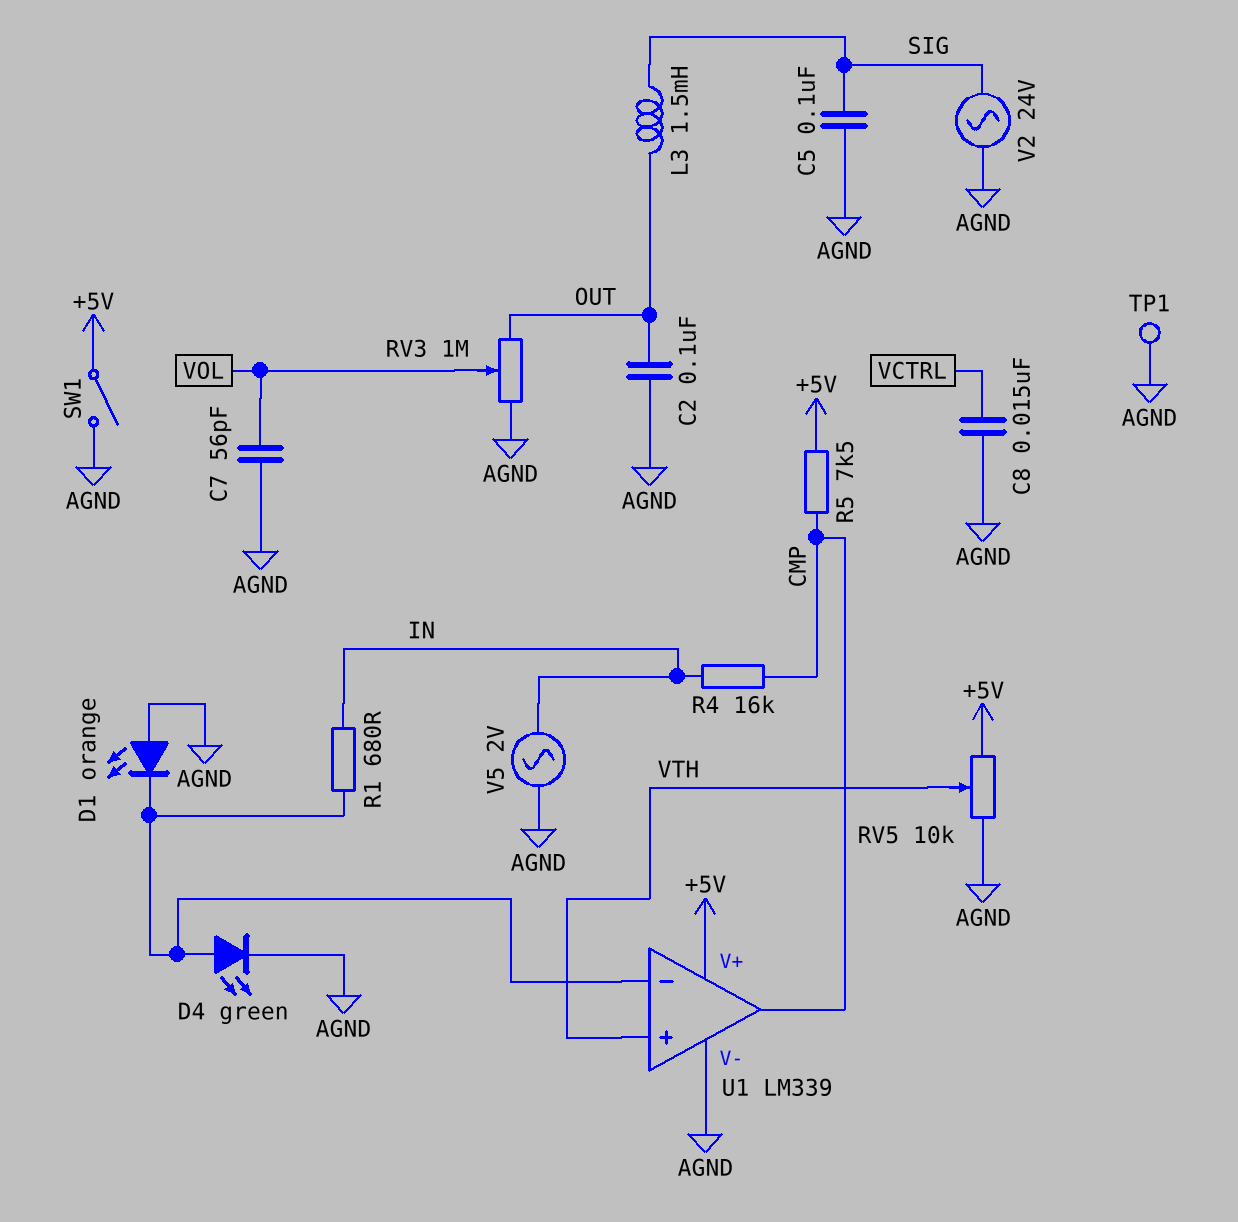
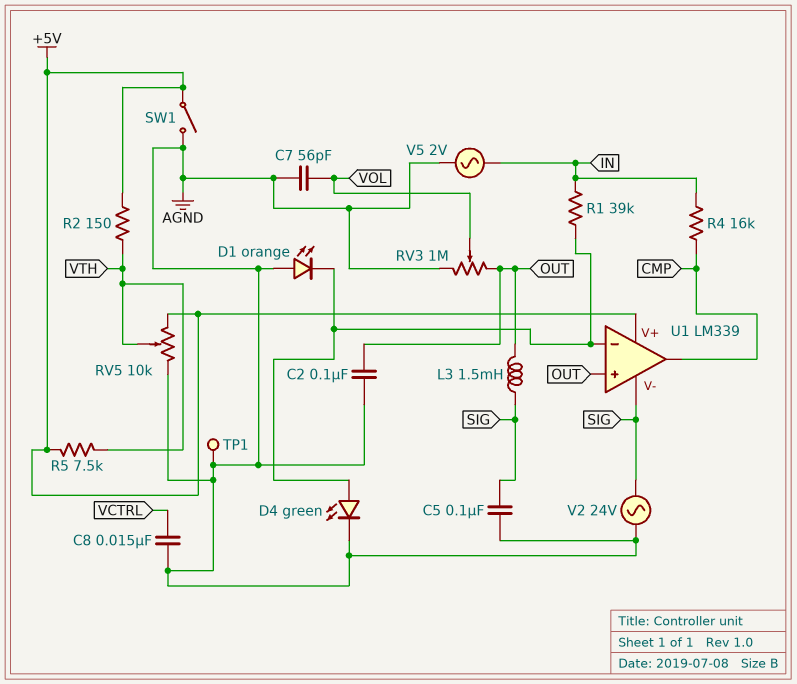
R1: 680 (IN, U1/in-) -> 39k (IN, U1/in-)
R2: none -> 150 (+5V, VTH)
R5: 7.5k (+5V, CMP) -> 7.5k (+5V, VTH)
U1 pin V-: AGND -> SIG
U1 pin in+: VTH -> OUT

